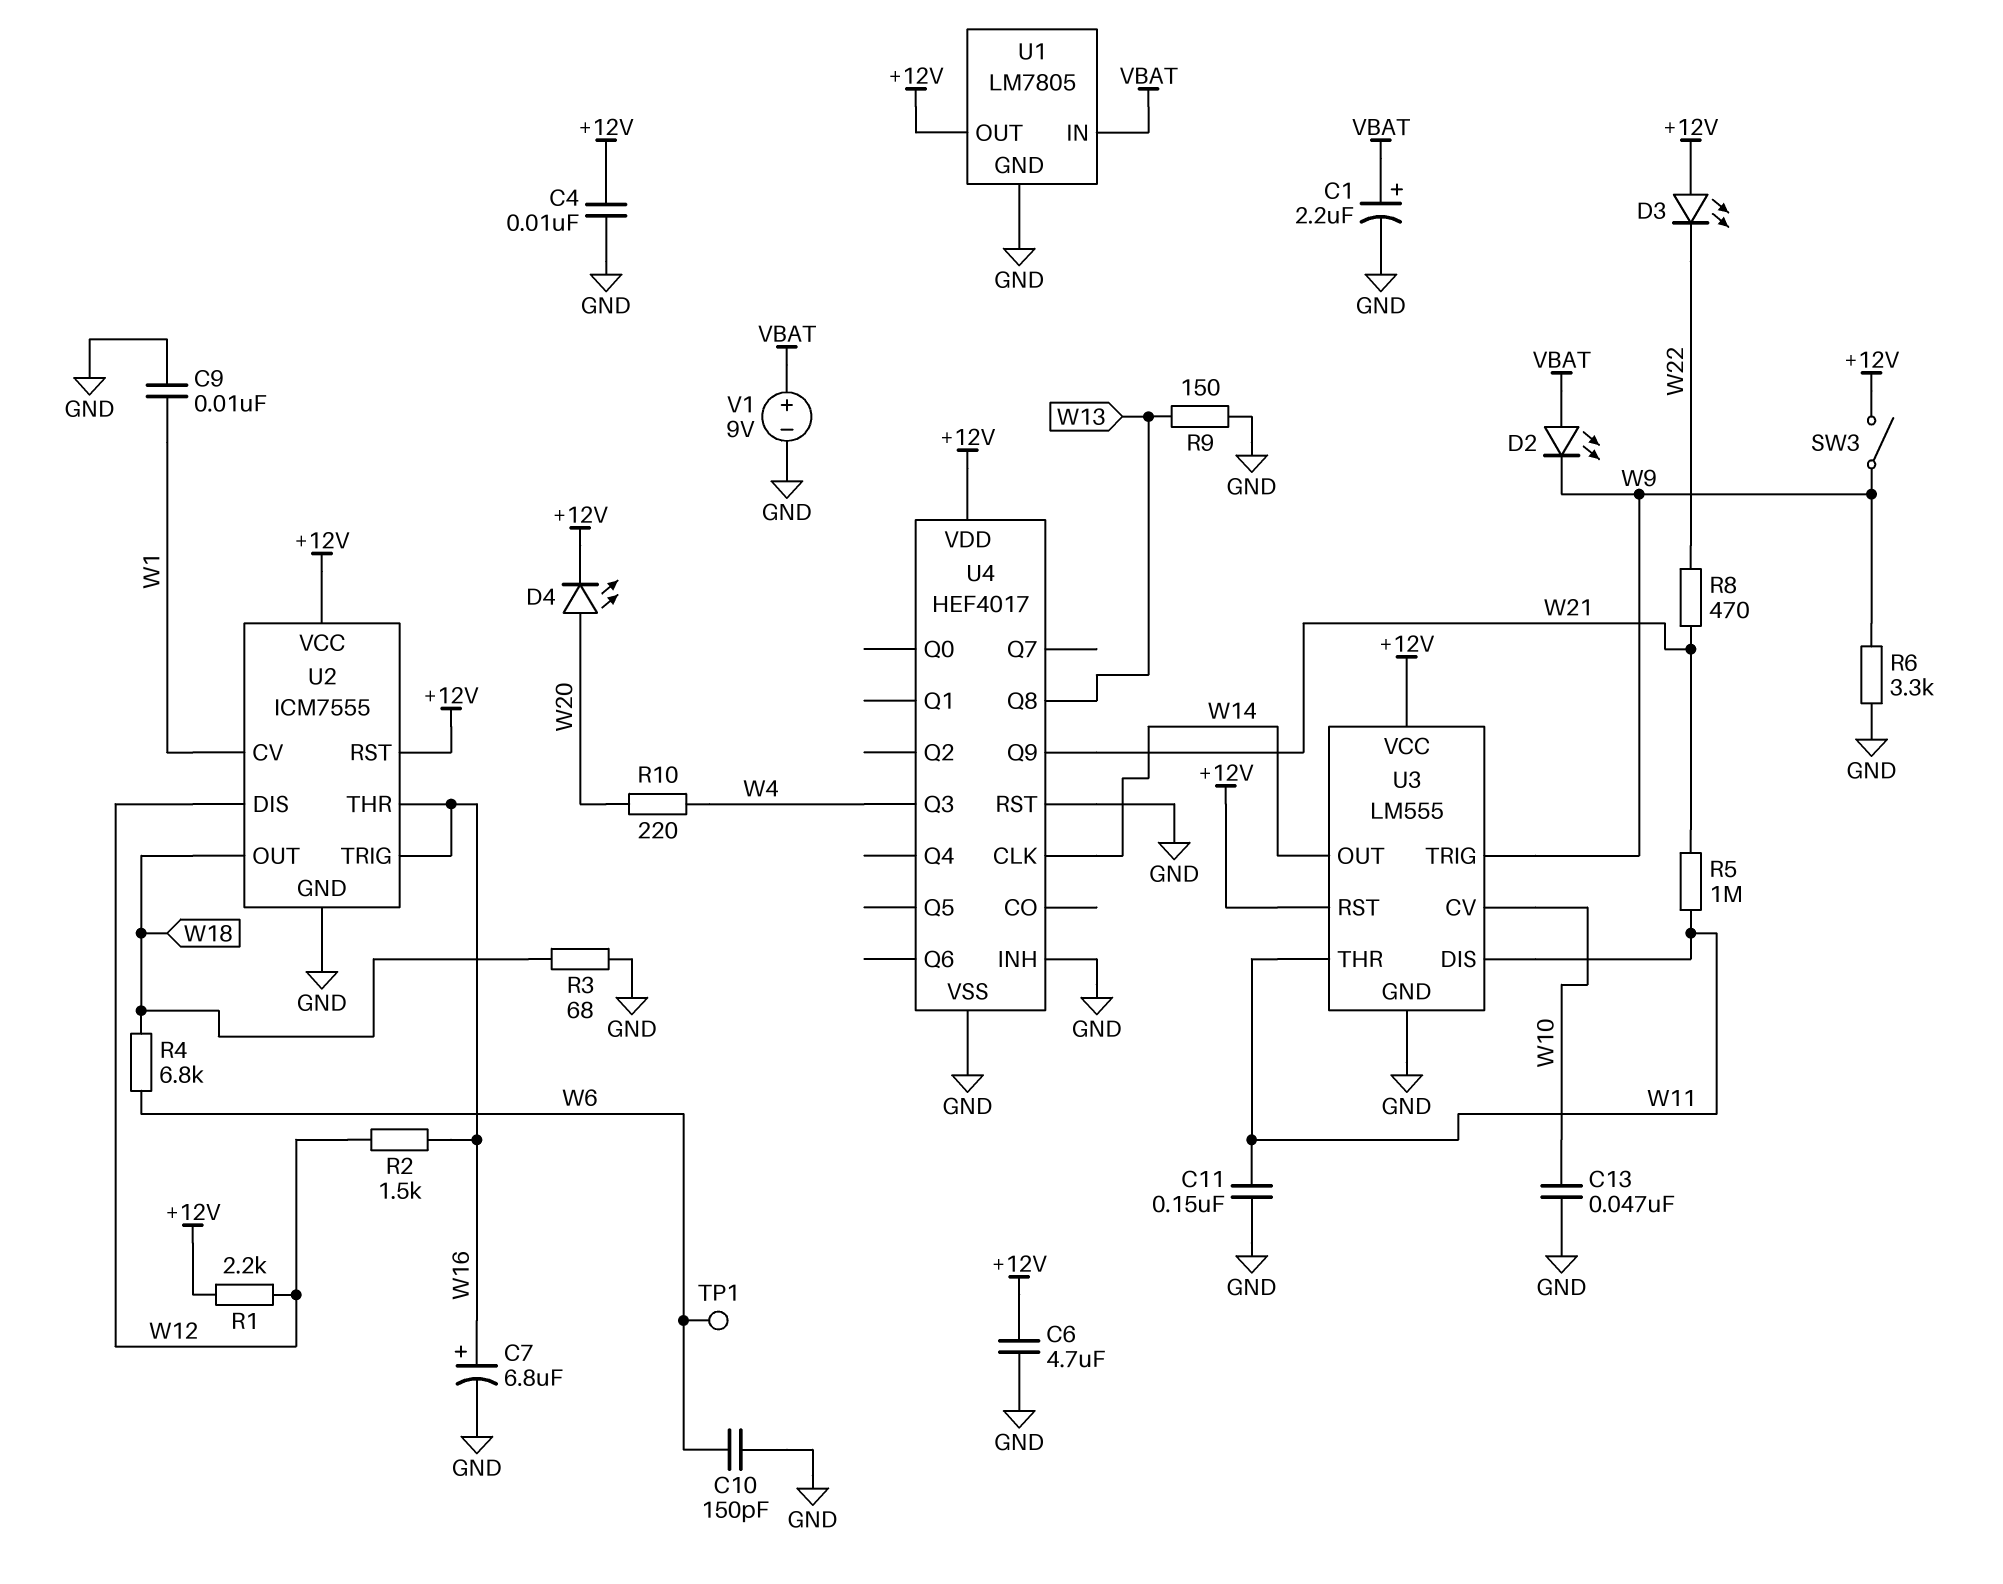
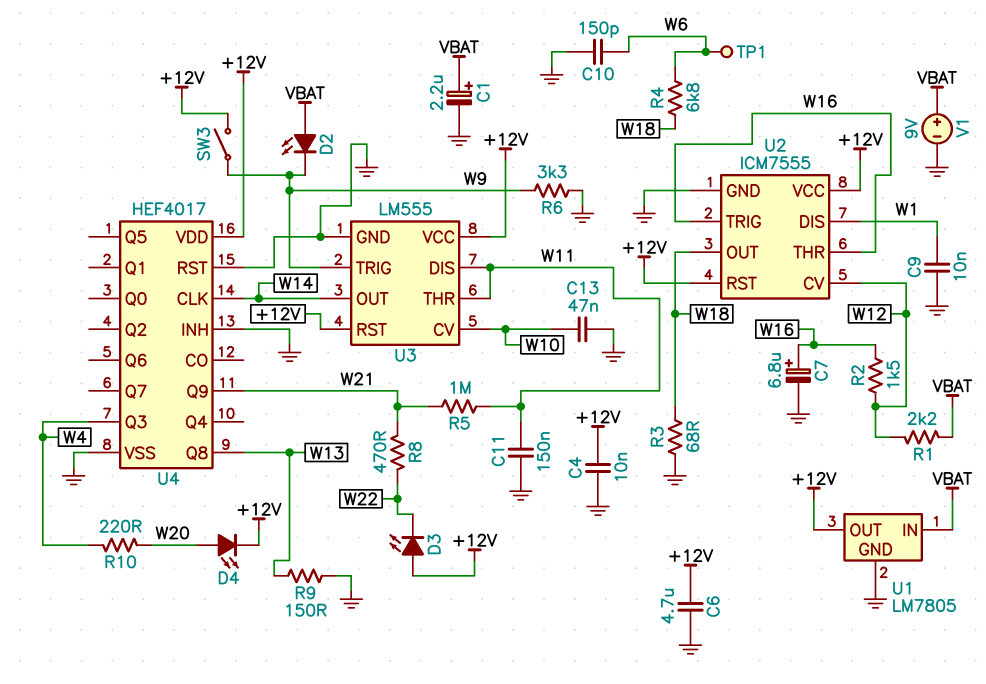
R1: 2.2k (+12V, W12) -> 2.2k (VBAT, W12)
U2 pin CV: W1 -> W12
U2 pin DIS: W12 -> W1

